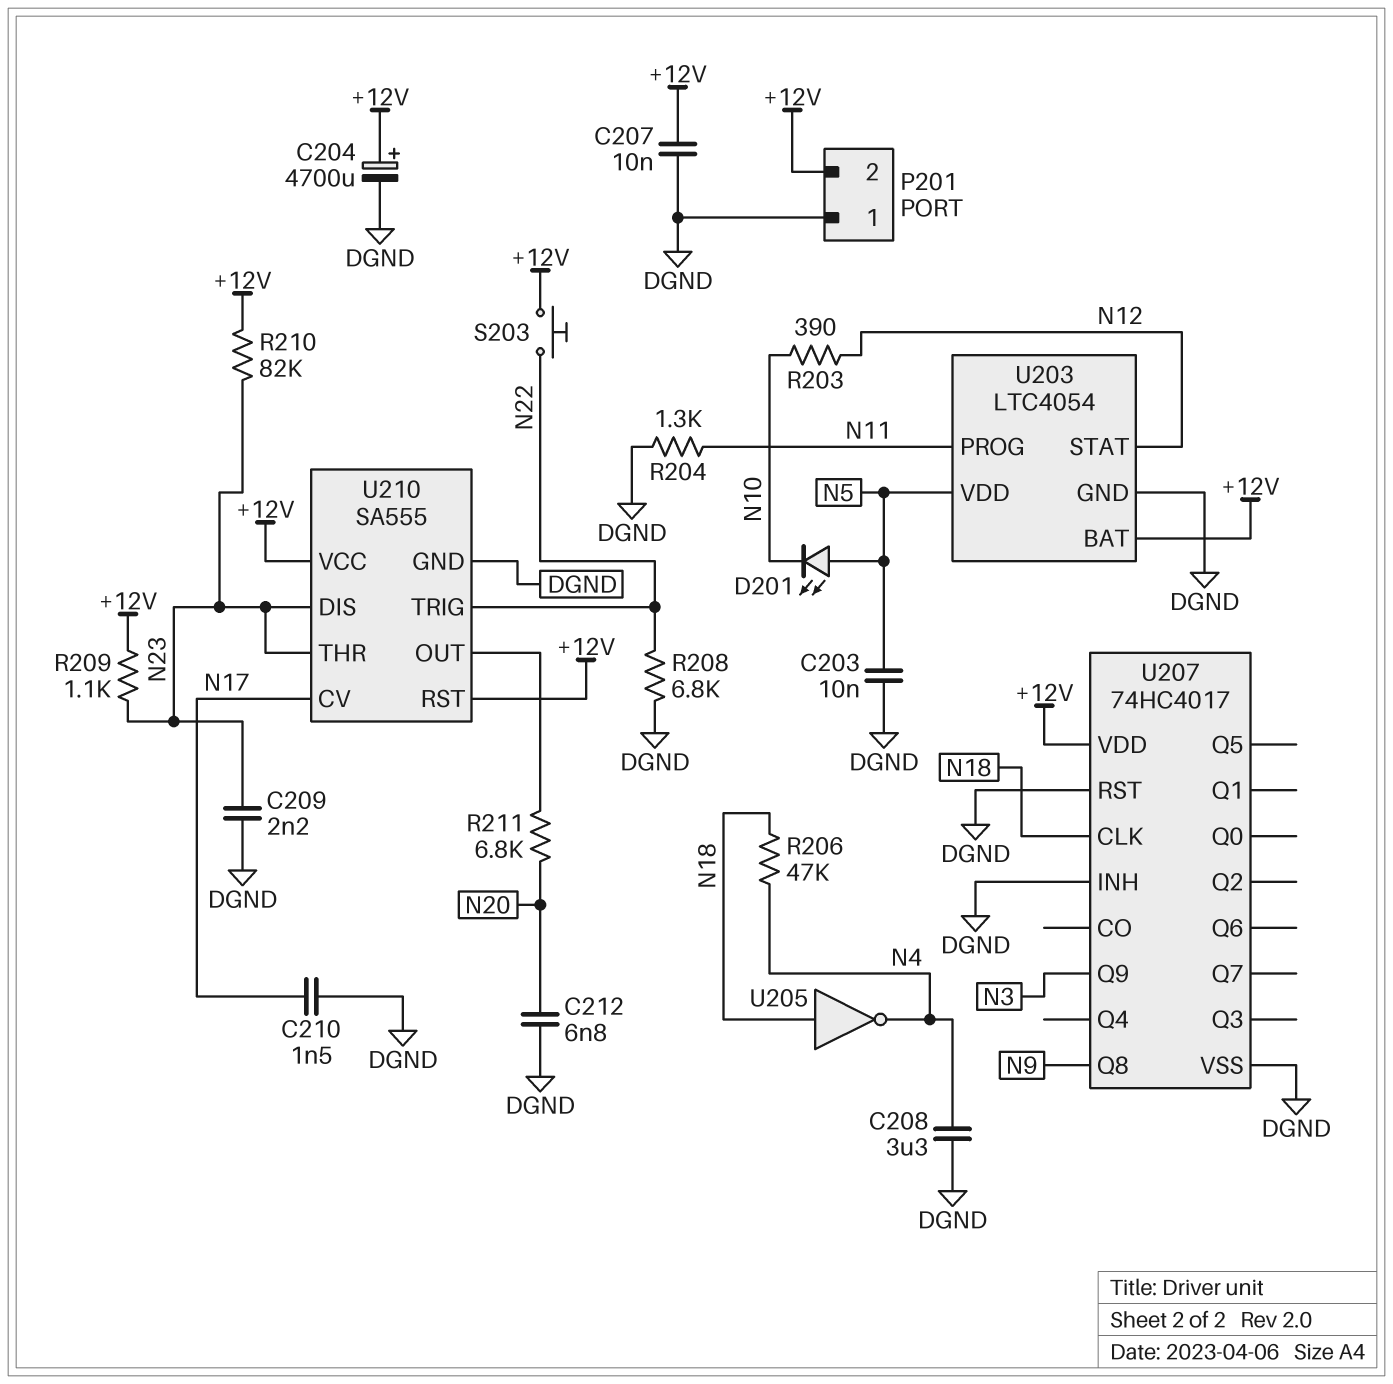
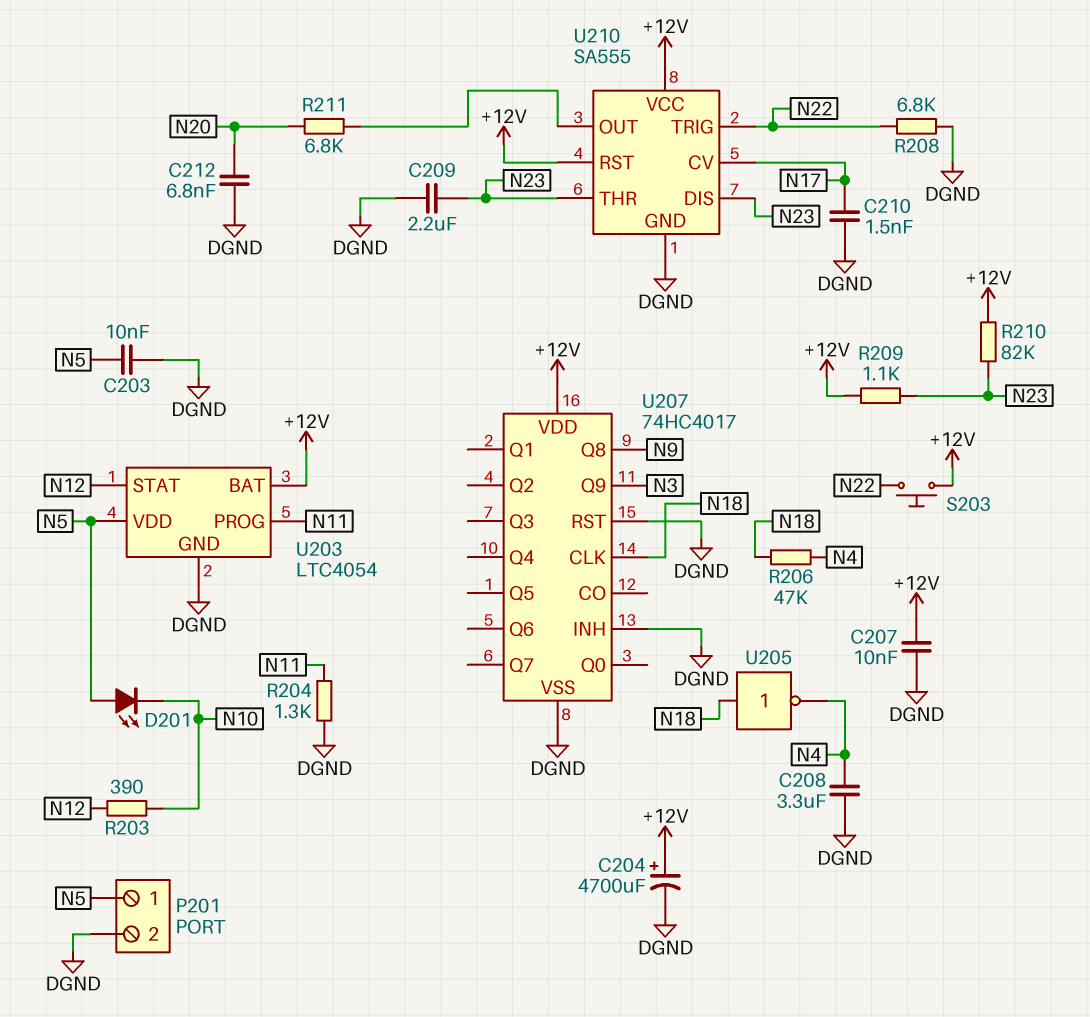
C209: 2.2nF (DGND, N23) -> 2.2uF (DGND, N23)
P201 pin 1: DGND -> N5
P201 pin 2: +12V -> DGND

